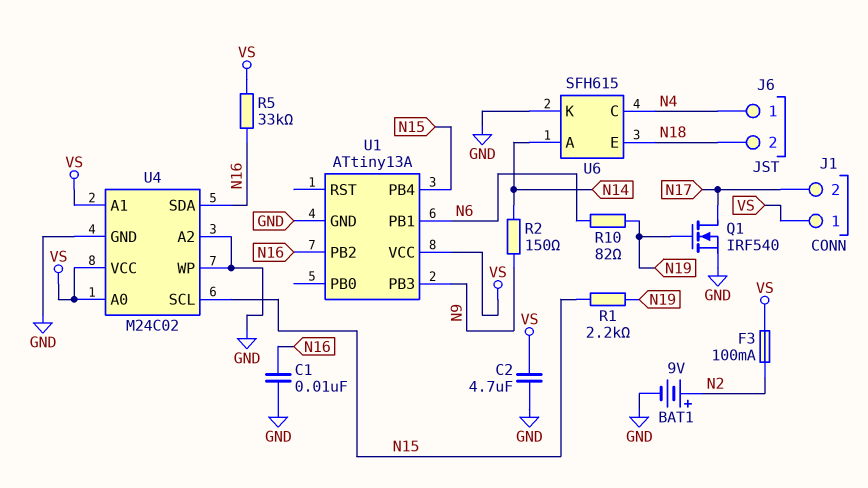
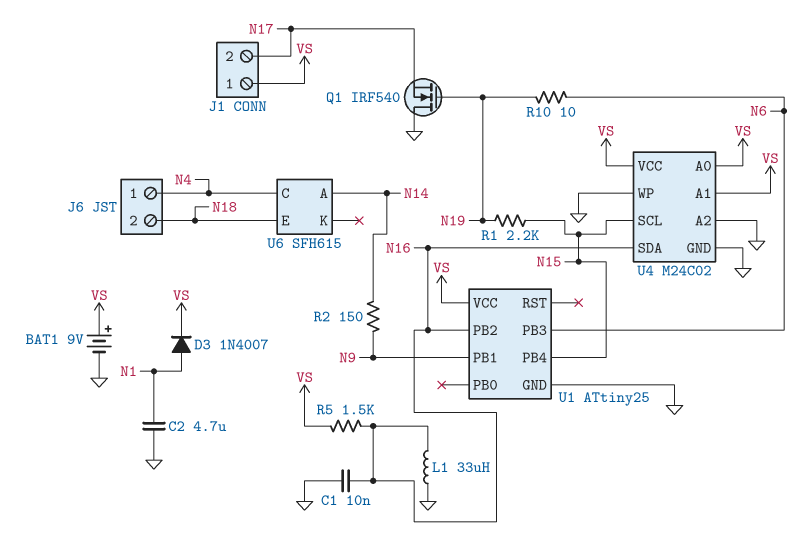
BAT1: 9V (plus N2, minus GND) -> 9V (plus VS, minus GND)
C2: 4.7uF (GND, VS) -> 4.7uF (GND, N1)
D3: none -> diode 1N4007 (A N1, K VS)
F3: 100mA (N2, VS) -> none
L1: none -> 33uH (GND, N16)
Q1: NMOS IRF540 (G N19, D N17, S GND) -> NMOS IRF540 (G N19, D GND, S N17)
R5: 33k (N16, VS) -> 1.5k (N16, VS)
R10: 82 (N6, N19) -> 10 (N6, N19)
U1: ATtiny13A -> ATtiny25
U1 pin PB1: N6 -> N9
U1 pin PB3: N9 -> N6
U6 pin K: GND -> none

